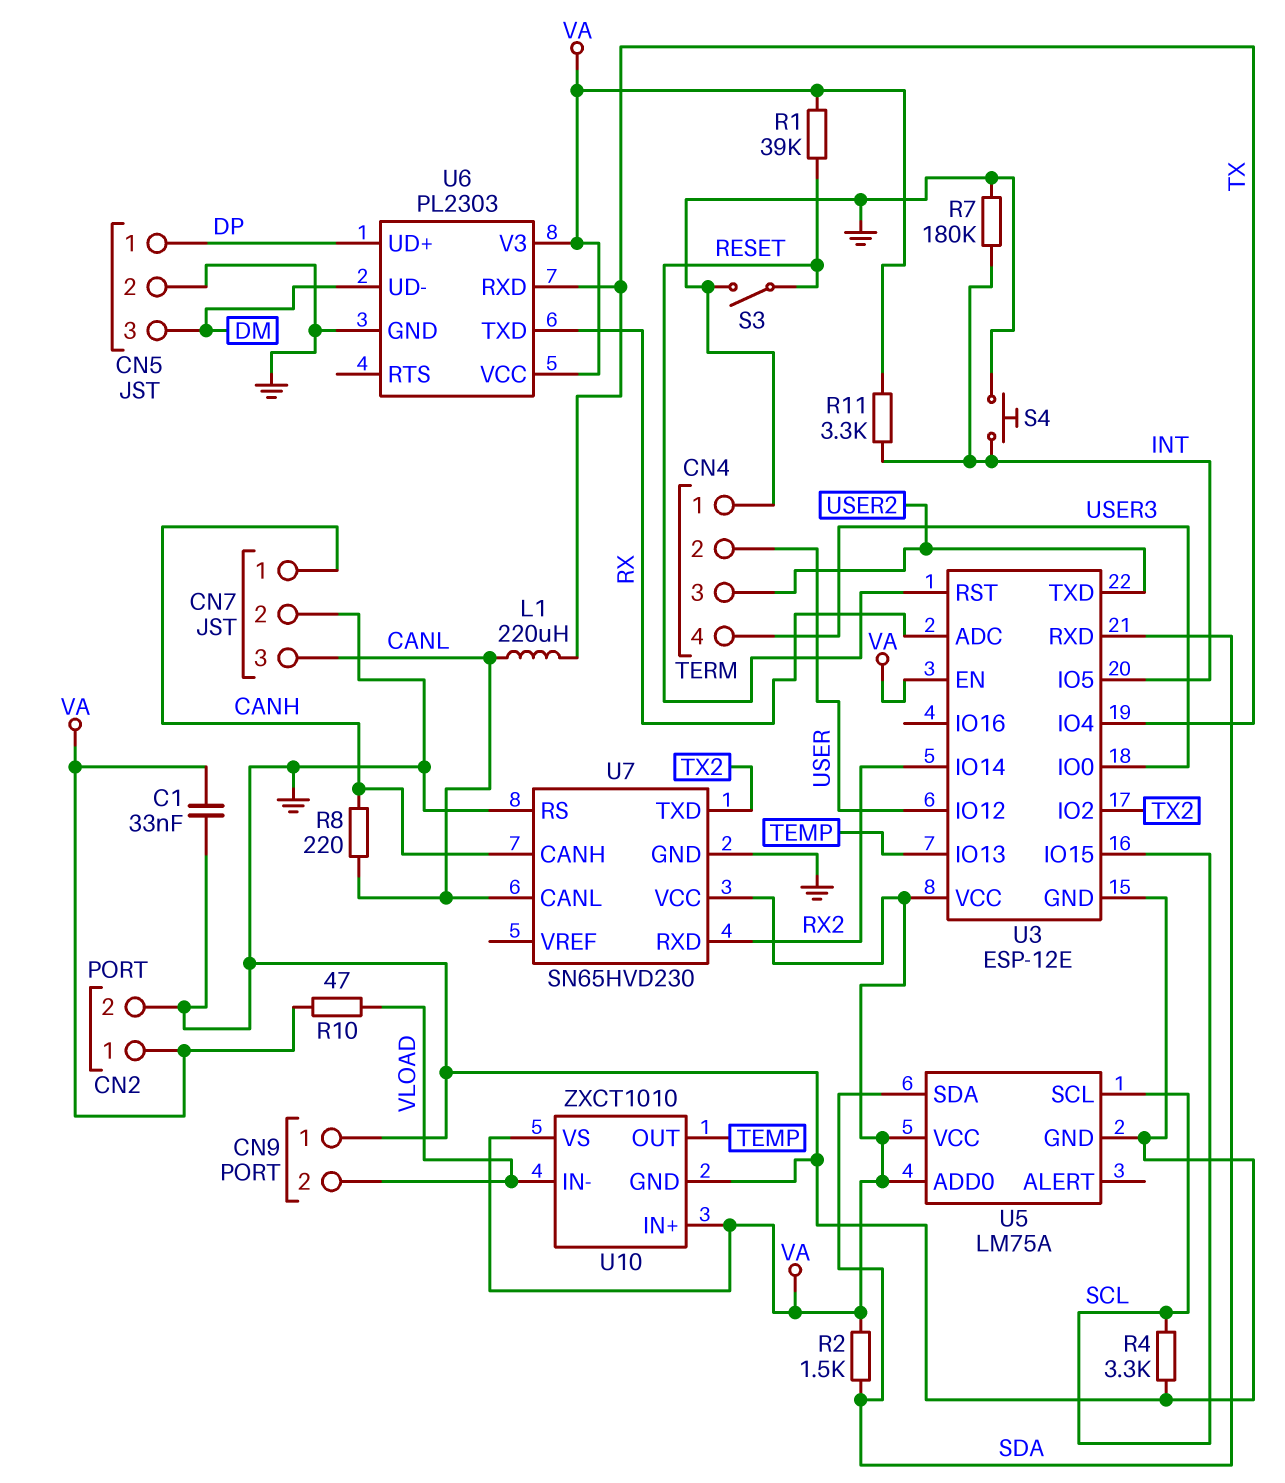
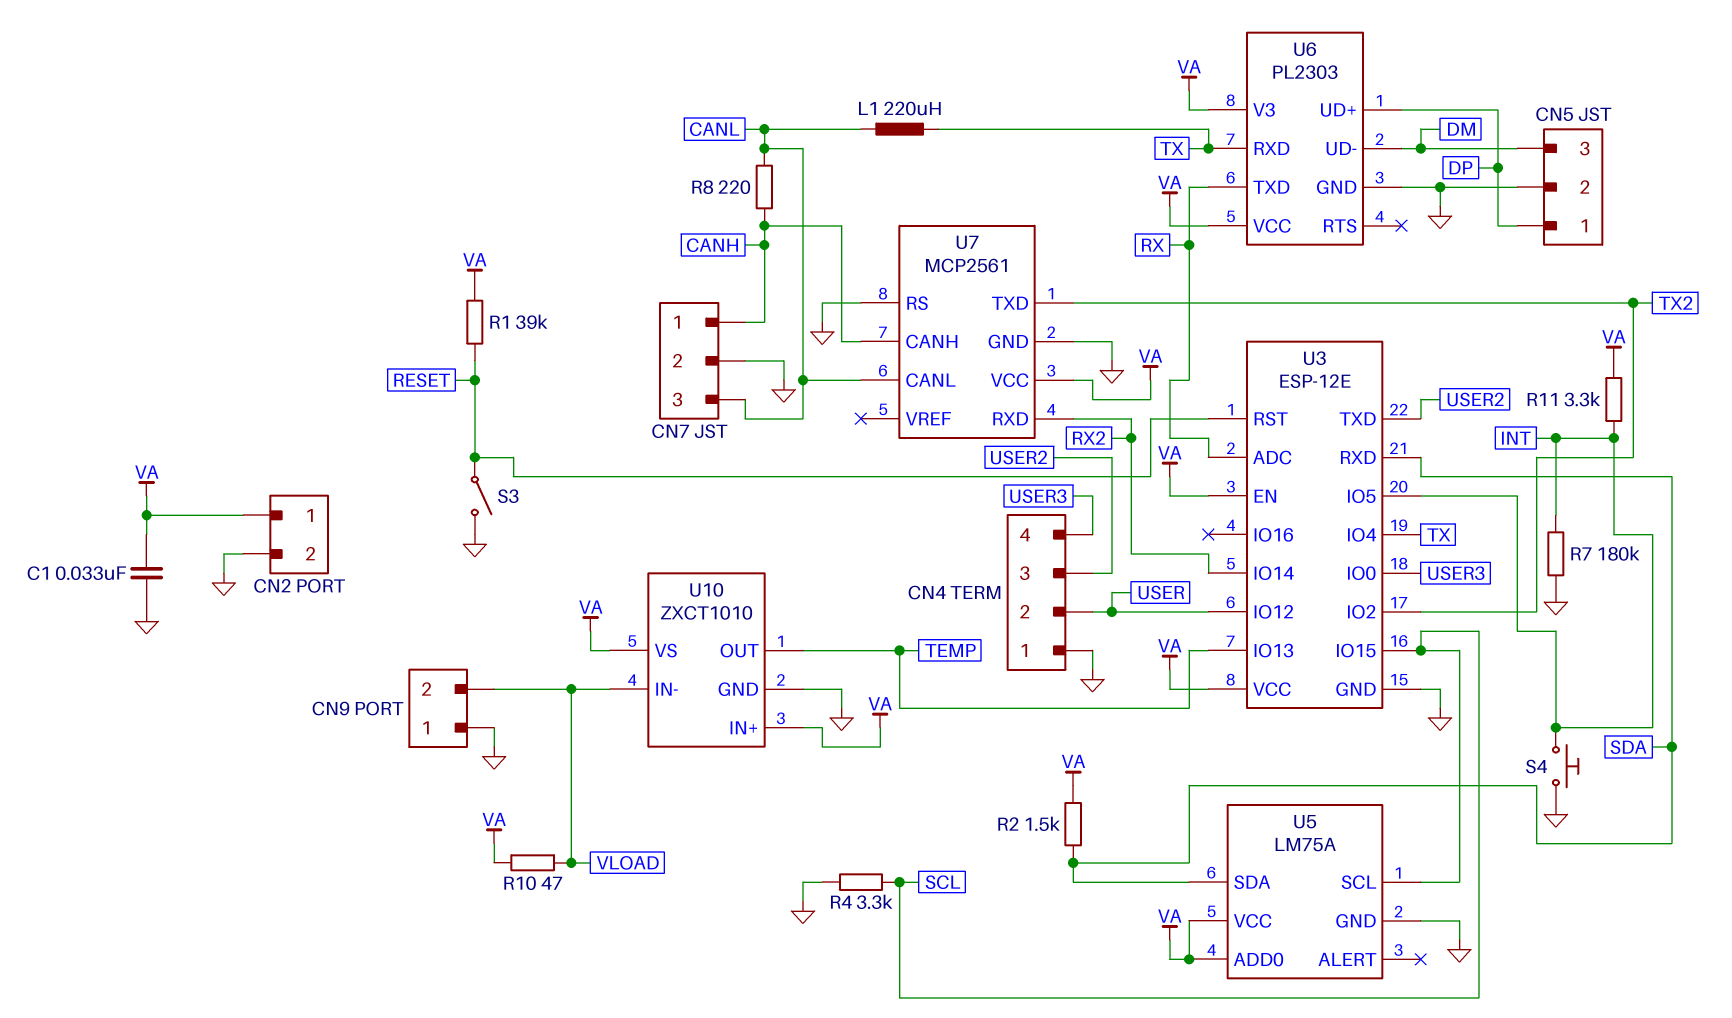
U7: SN65HVD230 -> MCP2561

